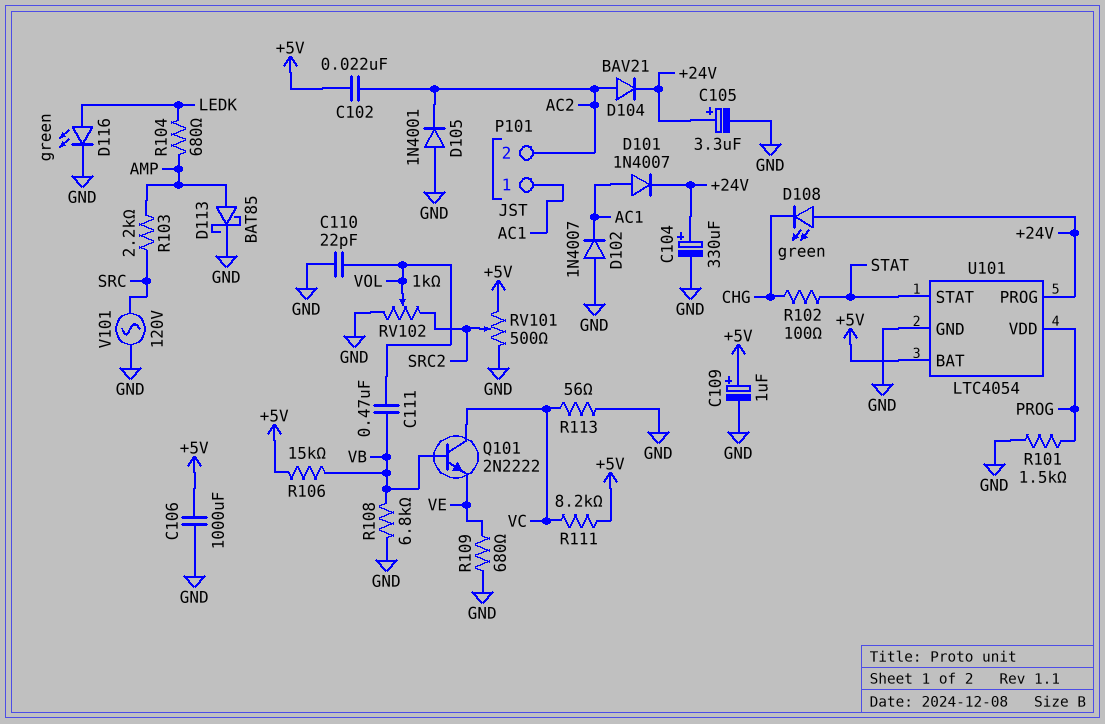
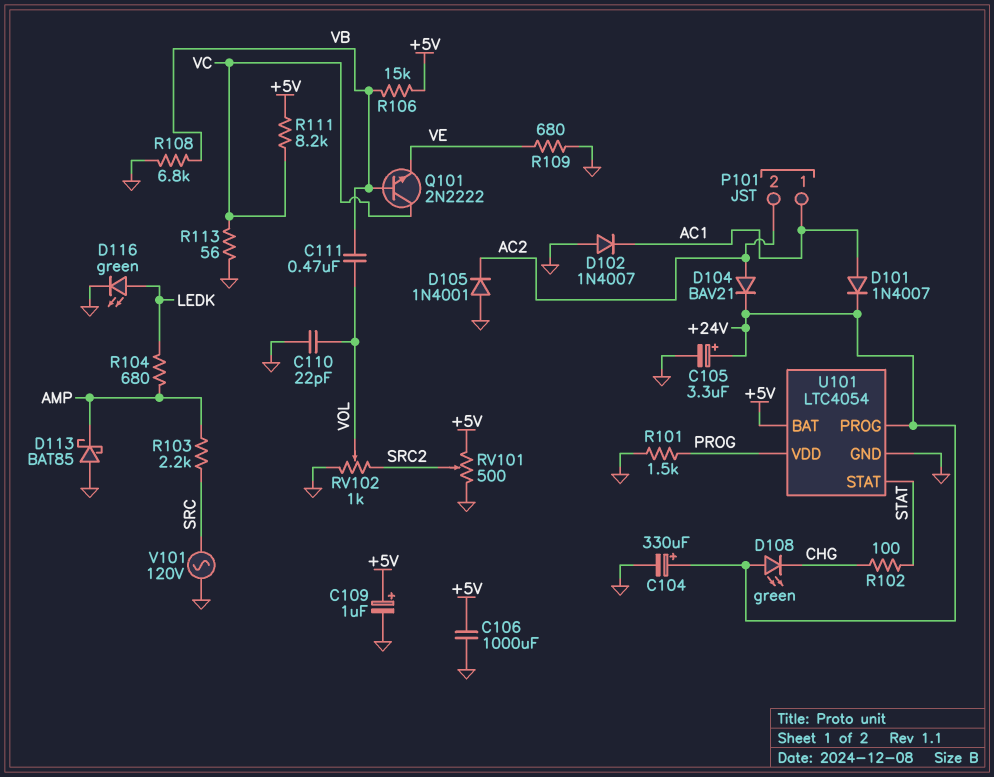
C102: 22nF (+5V, AC2) -> none
D113: schottky BAT85 (A AMP, K GND) -> schottky BAT85 (A GND, K AMP)

